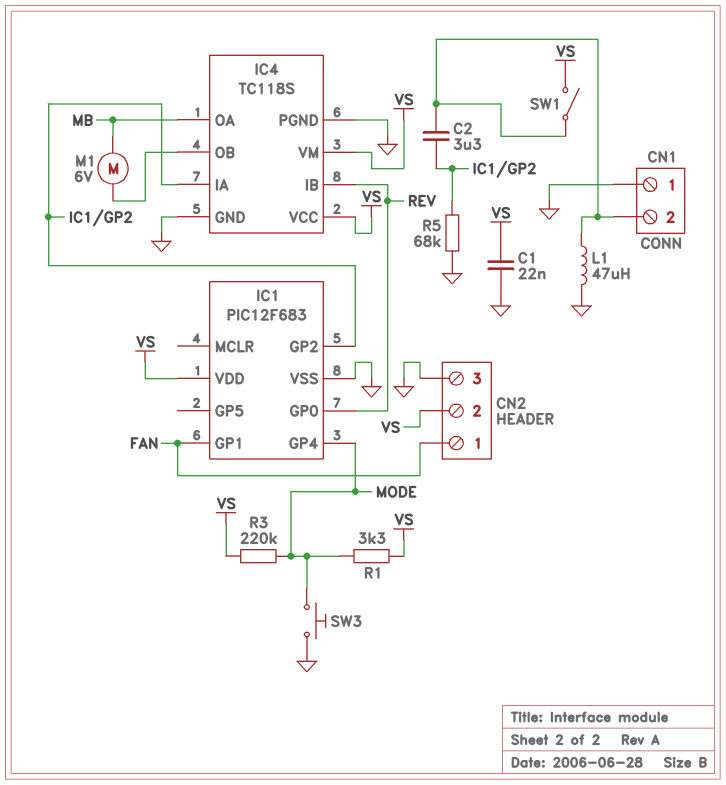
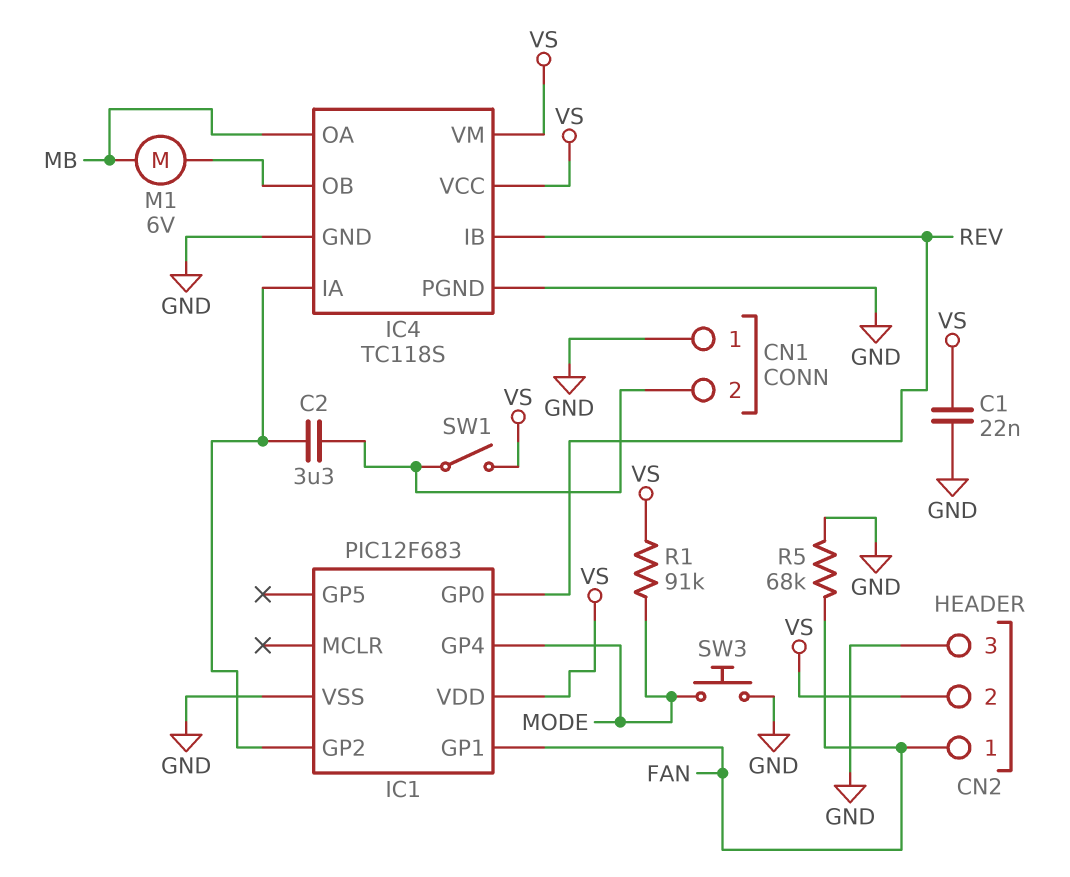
L1: 47uH (CN1/2, GND) -> none
R1: 3.3k (MODE, VS) -> 91k (MODE, VS)
R3: 220k (MODE, VS) -> none
R5: 68k (GND, IC1/GP2) -> 68k (FAN, GND)

